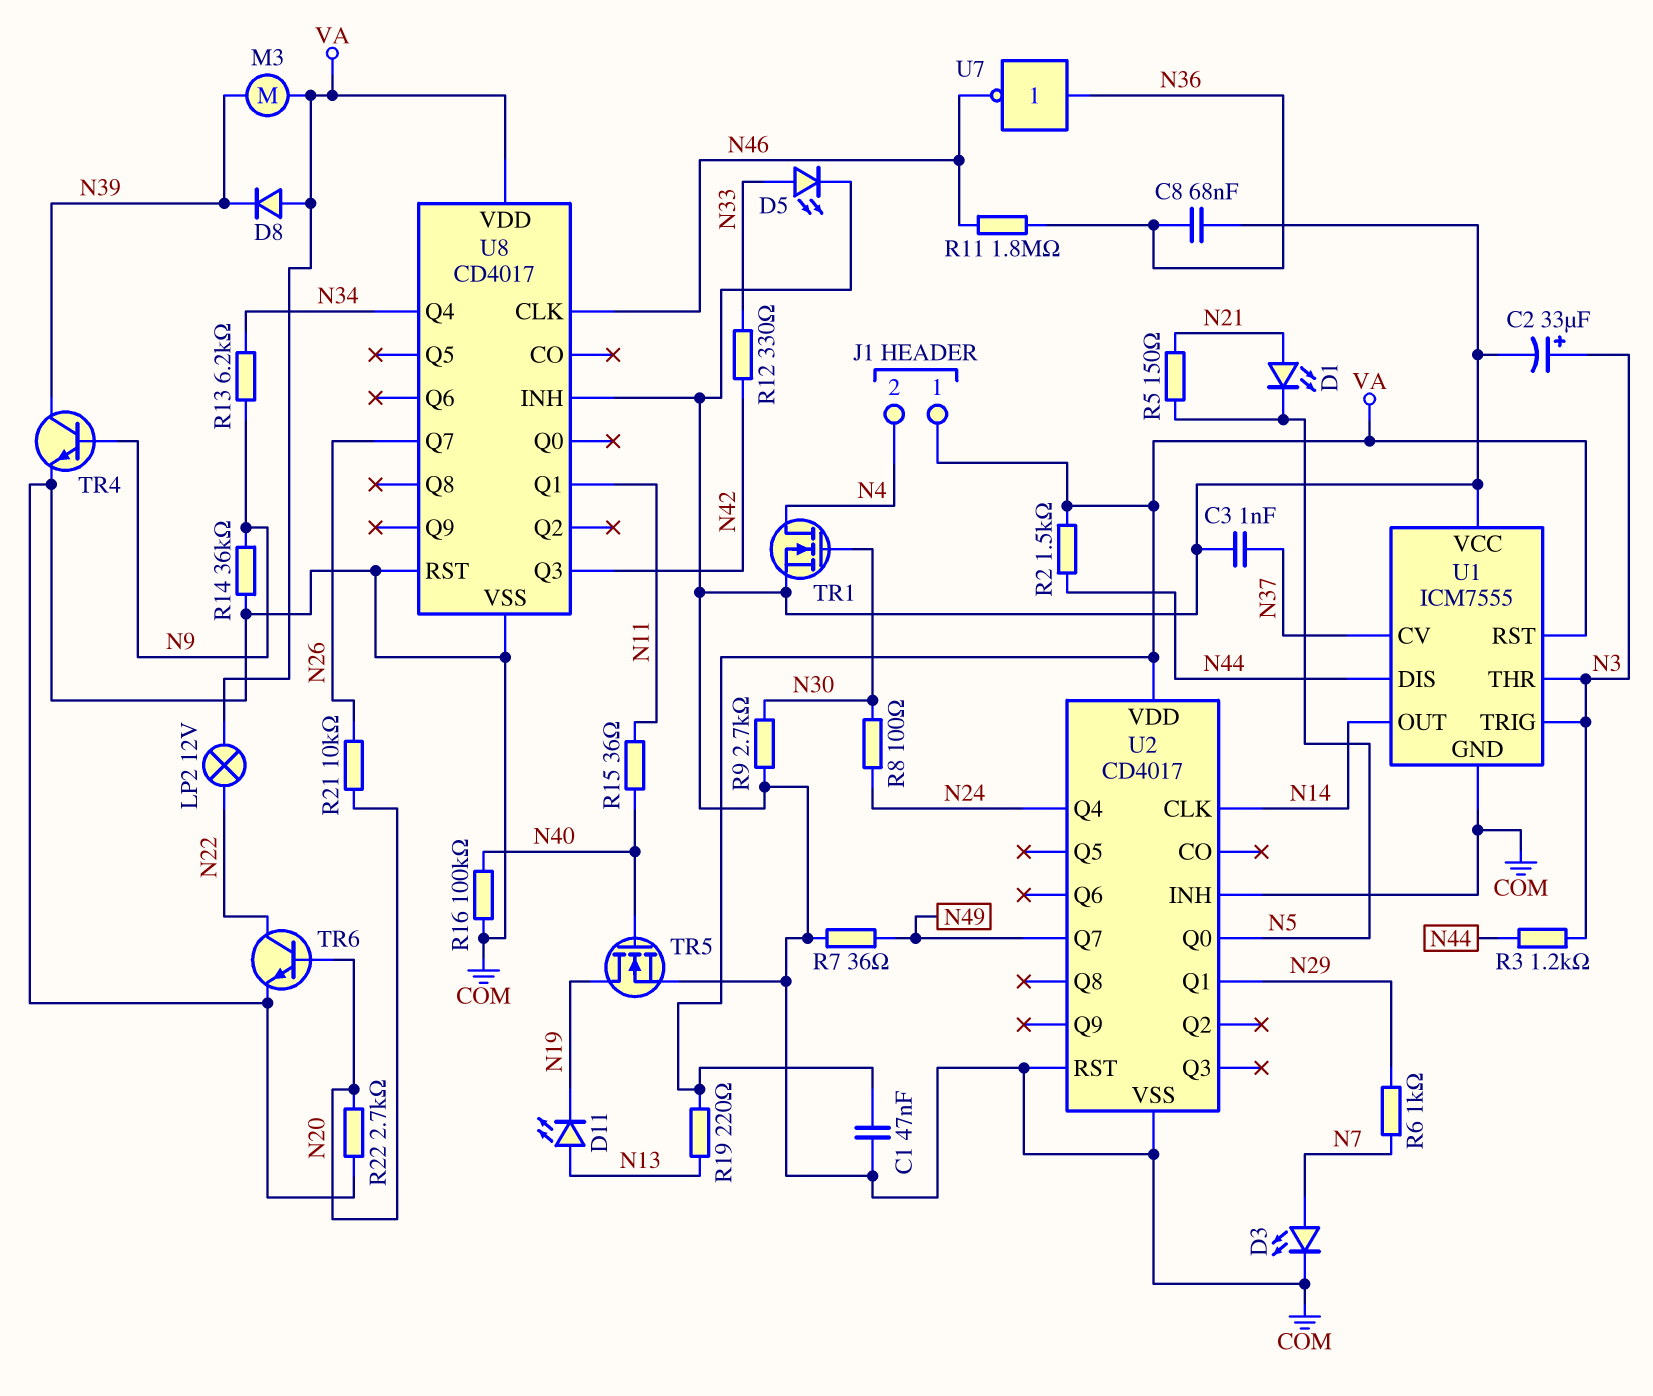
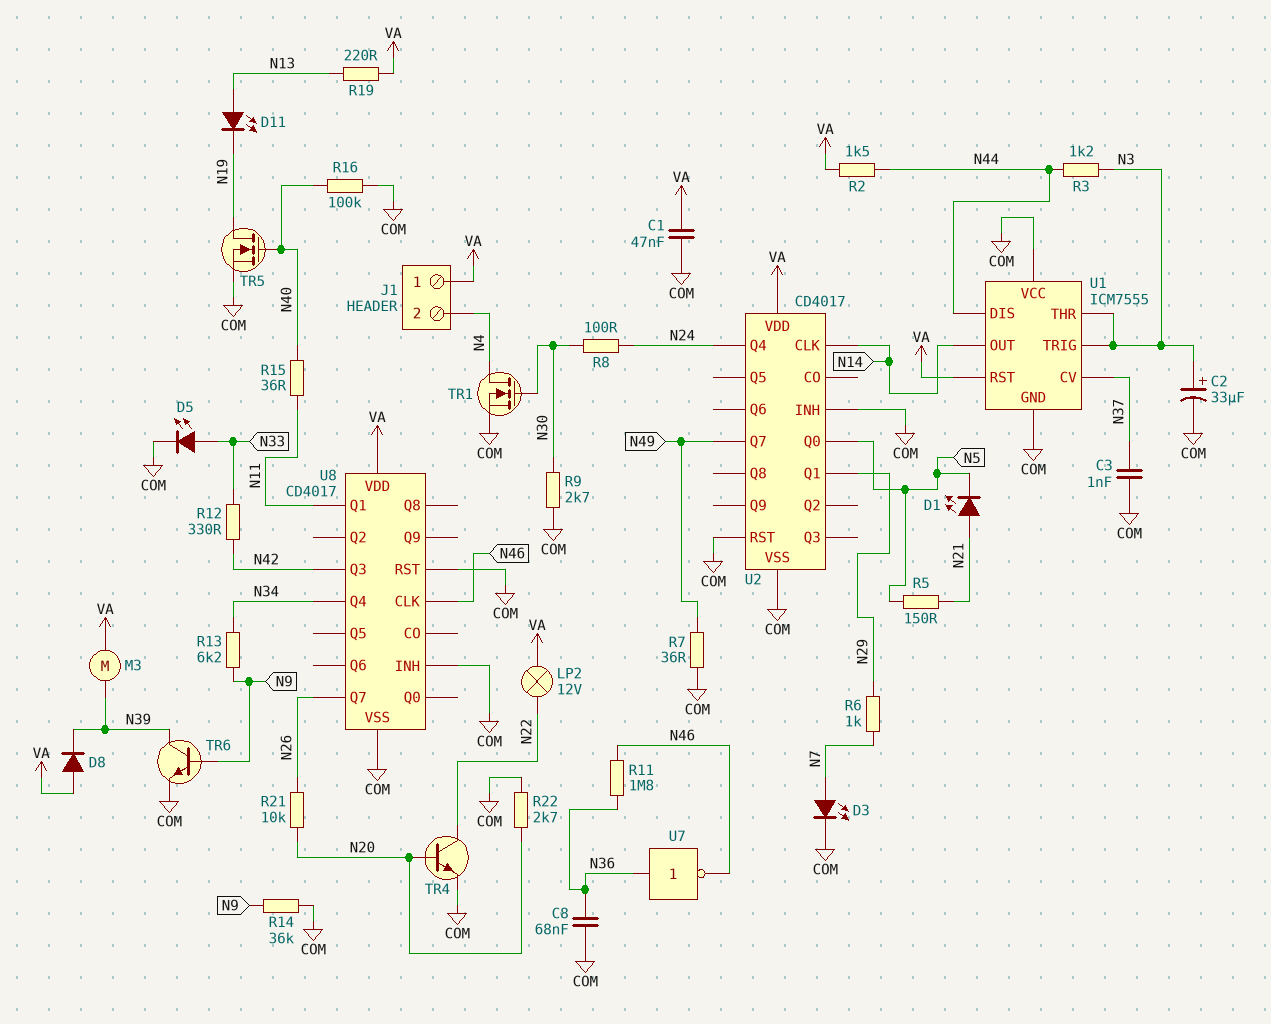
TR4: NPN (B N9, C N39, E COM) -> NPN (B N20, C N22, E COM)
TR6: NPN (B N20, C N22, E COM) -> NPN (B N9, C N39, E COM)

